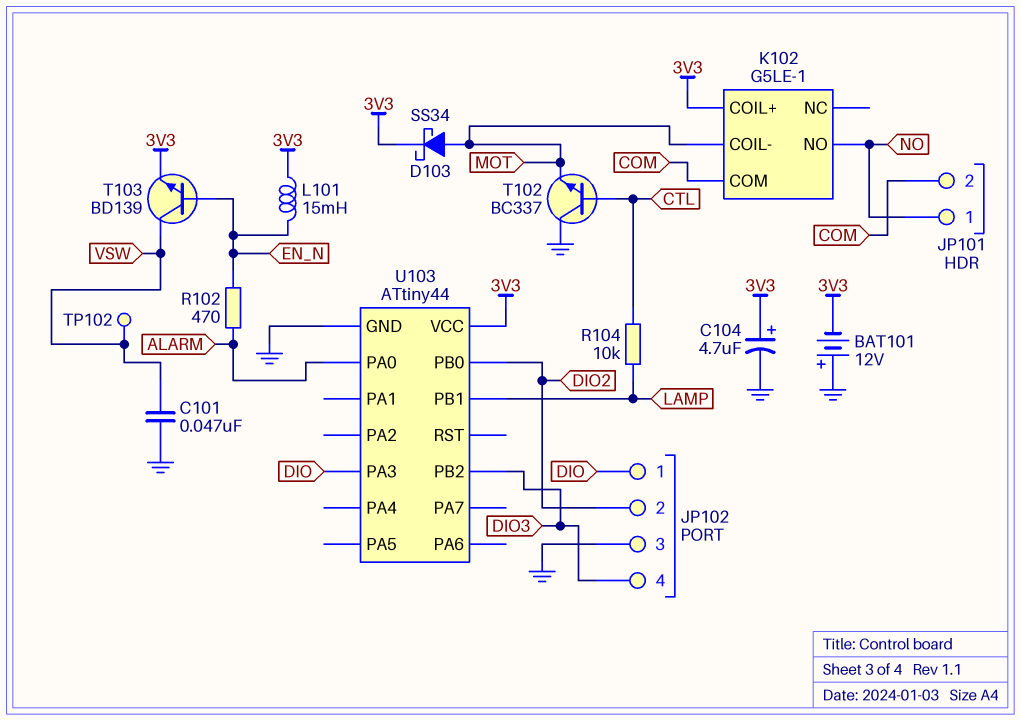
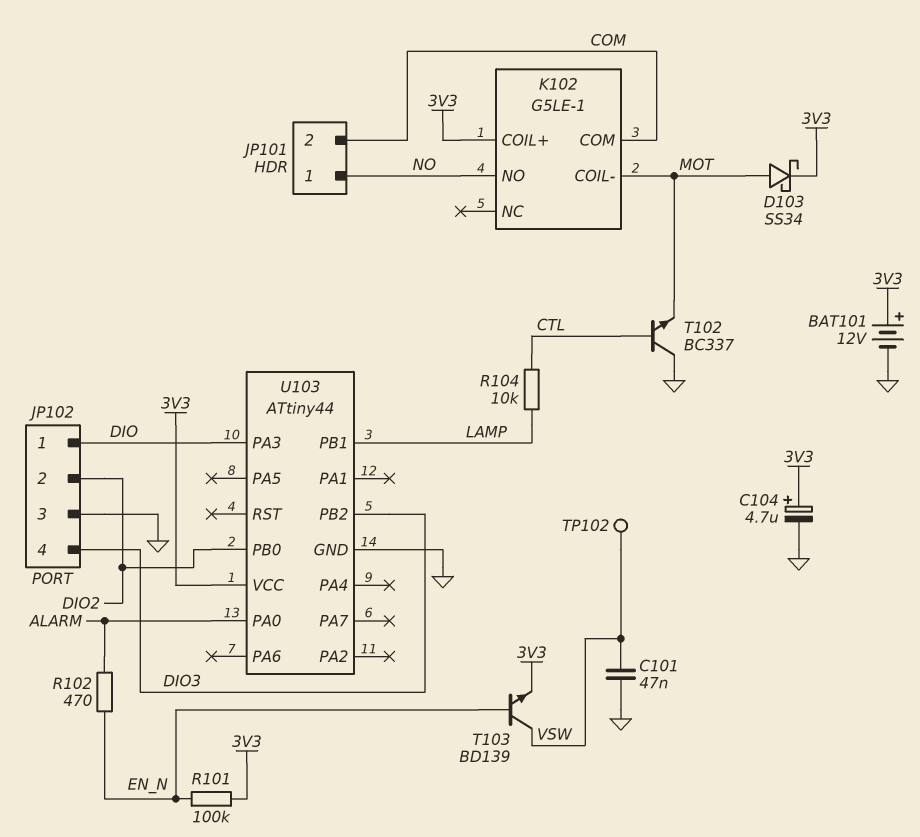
BAT101: 12V (plus GND, minus 3V3) -> 12V (plus 3V3, minus GND)
L101: 15mH (3V3, EN_N) -> none
R101: none -> 100k (3V3, EN_N)

